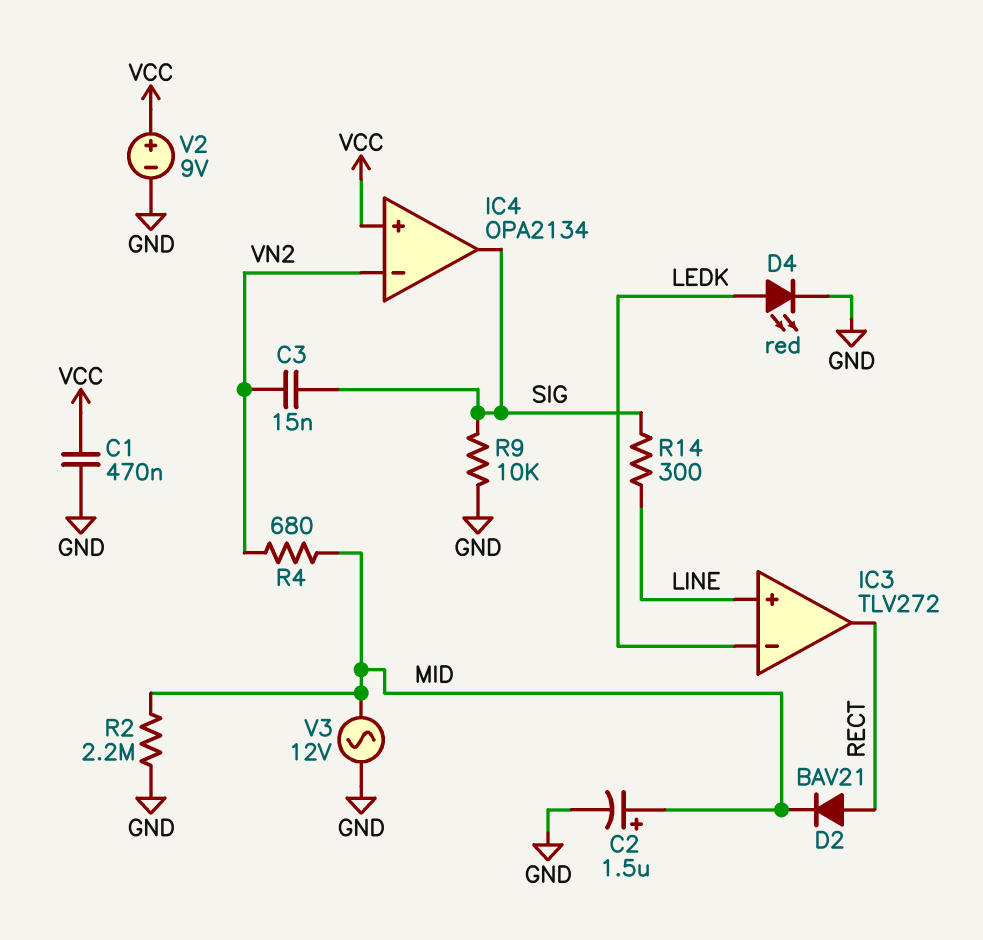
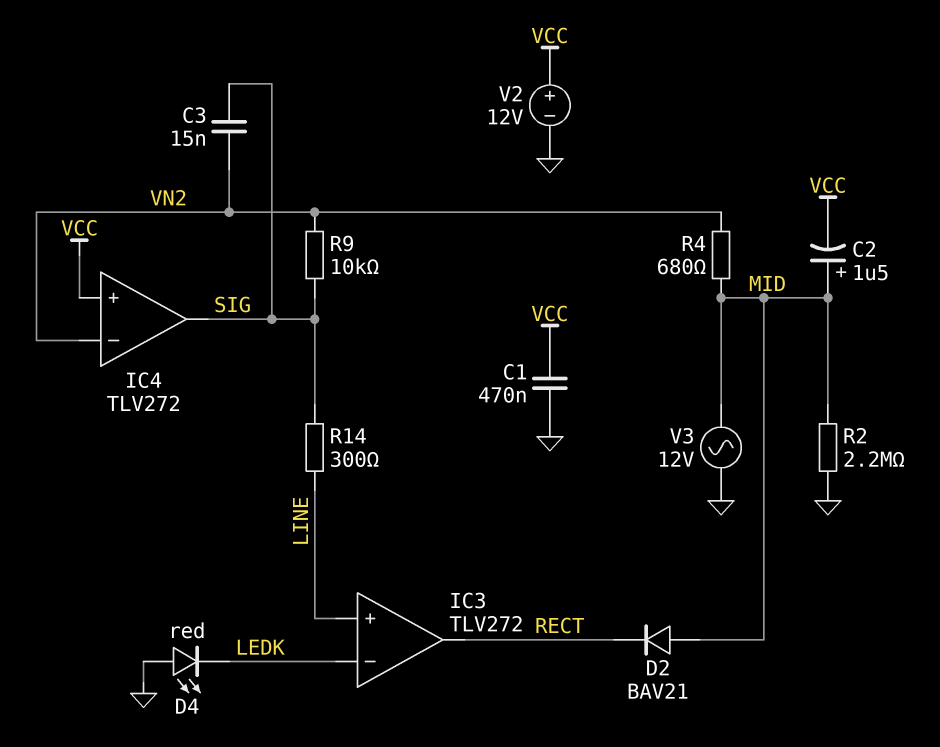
C2: 1.5uF (plus MID, minus GND) -> 1.5uF (plus MID, minus VCC)
D2: diode BAV21 (A RECT, K MID) -> diode BAV21 (A MID, K RECT)
D4: LED red (A LEDK, K GND) -> LED red (A GND, K LEDK)
IC4: OPA2134 -> TLV272
R9: 10k (GND, SIG) -> 10k (SIG, VN2)
V2: 9V (plus VCC, minus GND) -> 12V (plus VCC, minus GND)

